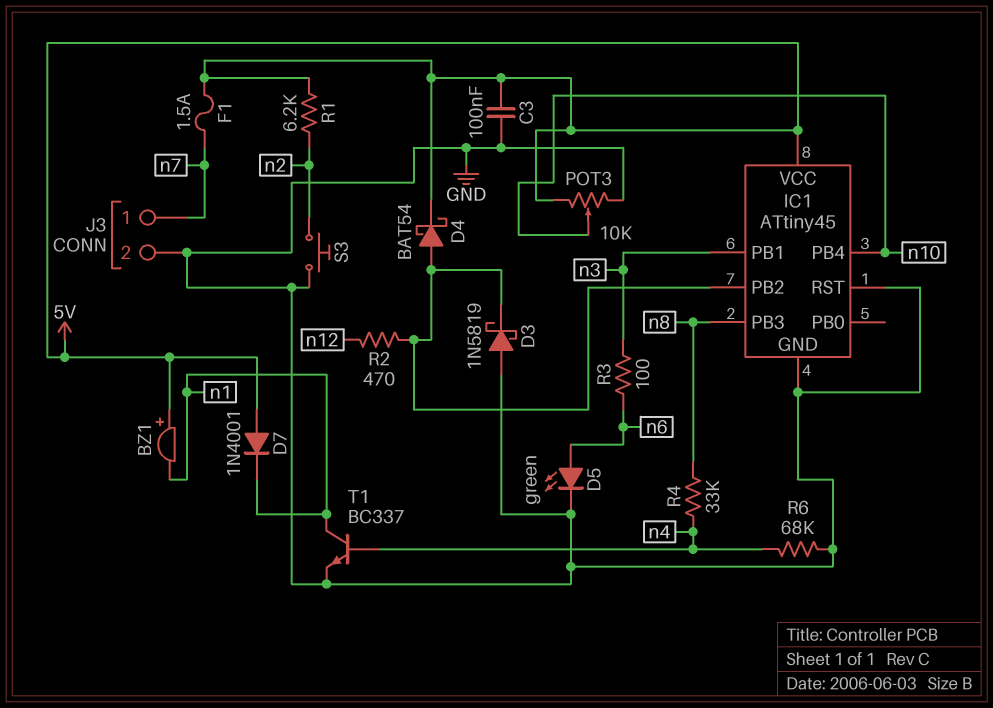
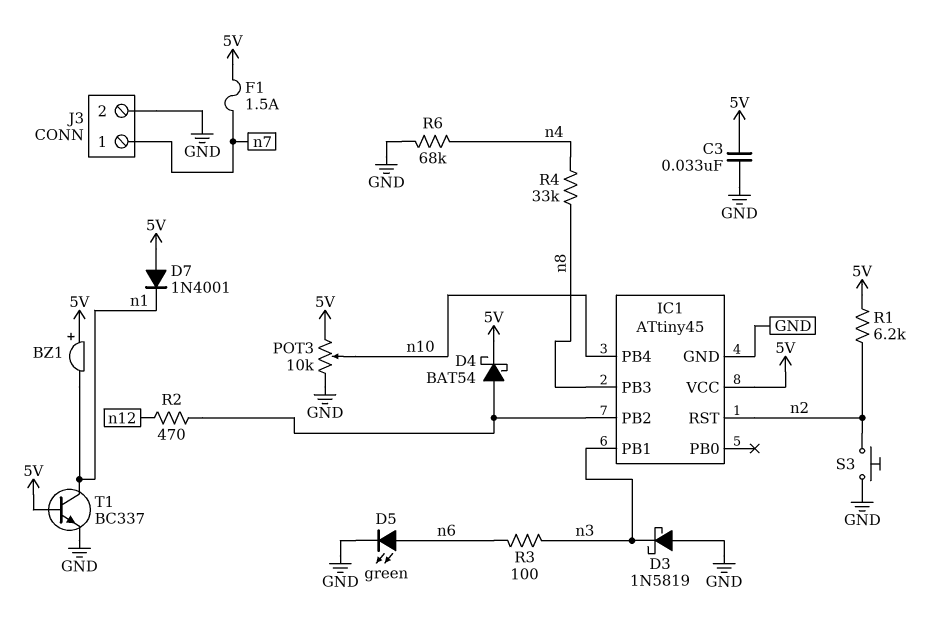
C3: 100nF (5V, GND) -> 33nF (5V, GND)
D3: schottky 1N5819 (A GND, K IC1/PB2) -> schottky 1N5819 (A GND, K n3)
IC1 pin RST: GND -> n2
T1: NPN BC337 (B n4, C n1, E GND) -> NPN BC337 (B 5V, C n1, E GND)

